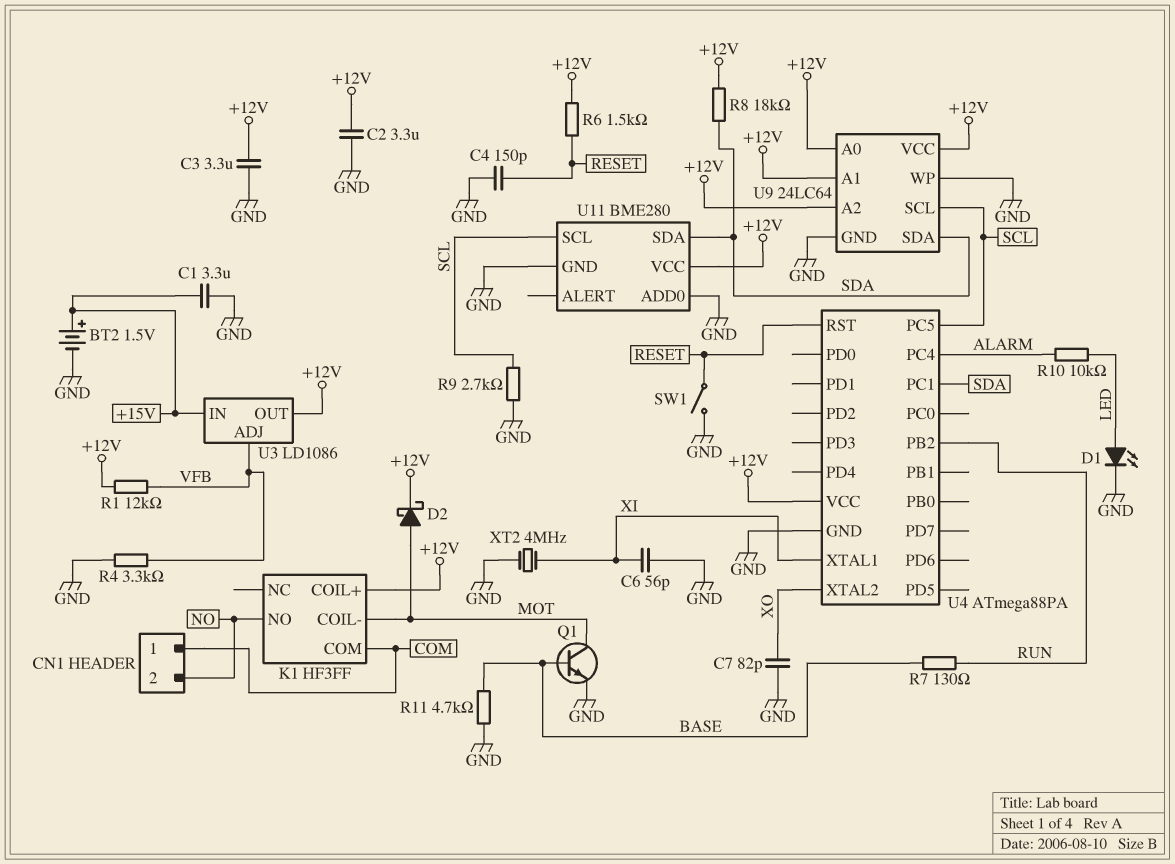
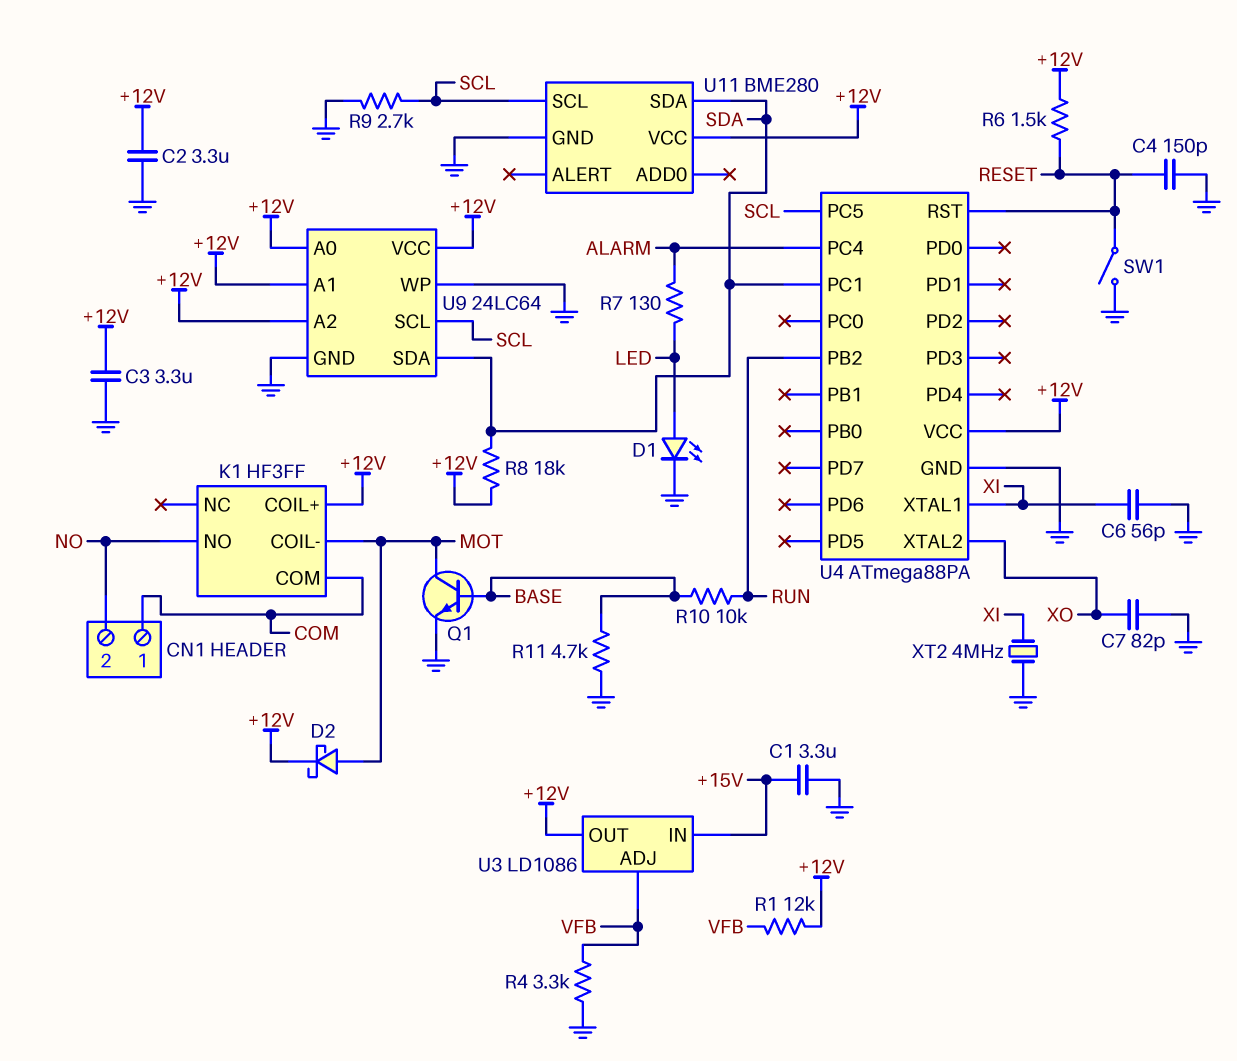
BT2: 1.5V (plus +15V, minus GND) -> none
R7: 130 (BASE, RUN) -> 130 (ALARM, LED)
R10: 10k (ALARM, LED) -> 10k (BASE, RUN)
U11 pin ADD0: GND -> none

